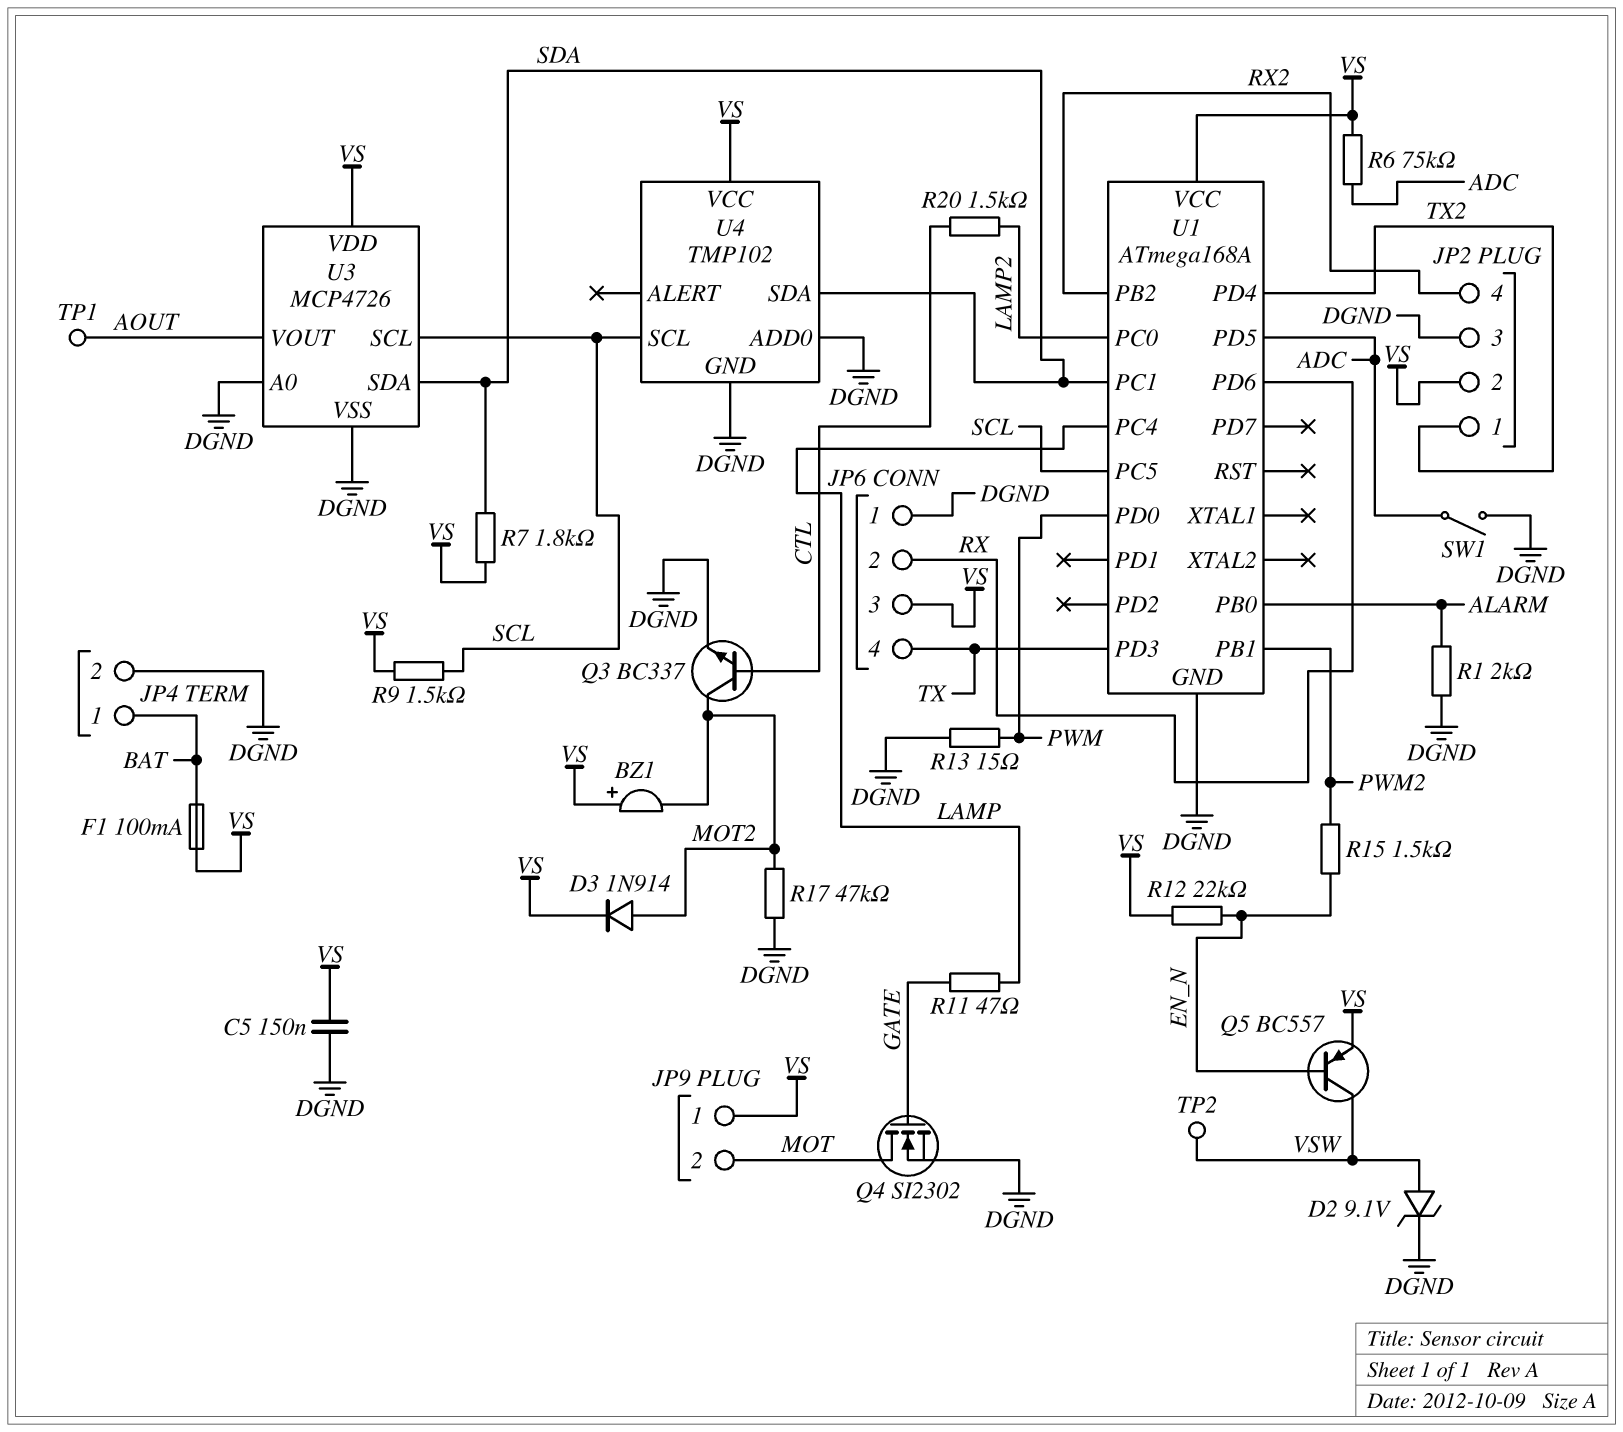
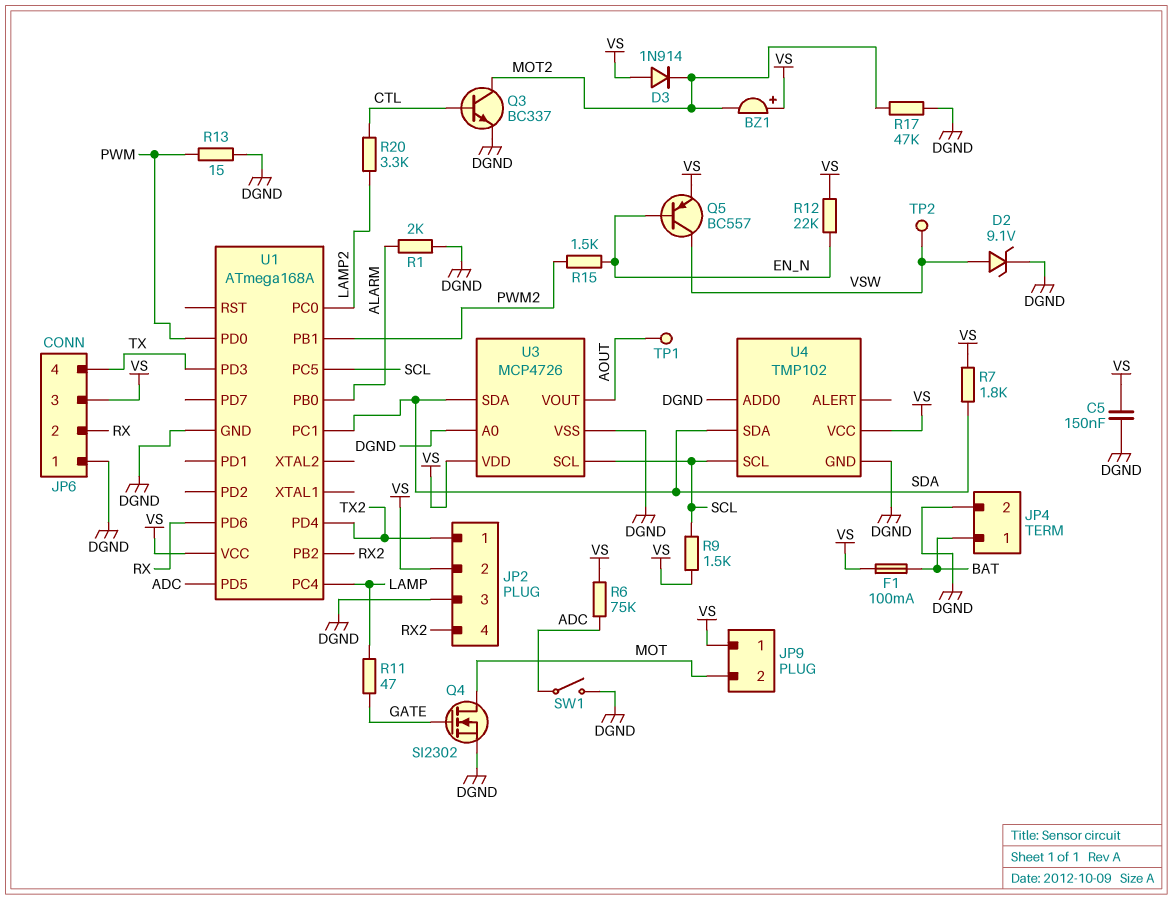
D3: diode 1N914 (A MOT2, K VS) -> diode 1N914 (A VS, K MOT2)
R20: 1.5k (CTL, LAMP2) -> 3.3k (CTL, LAMP2)

